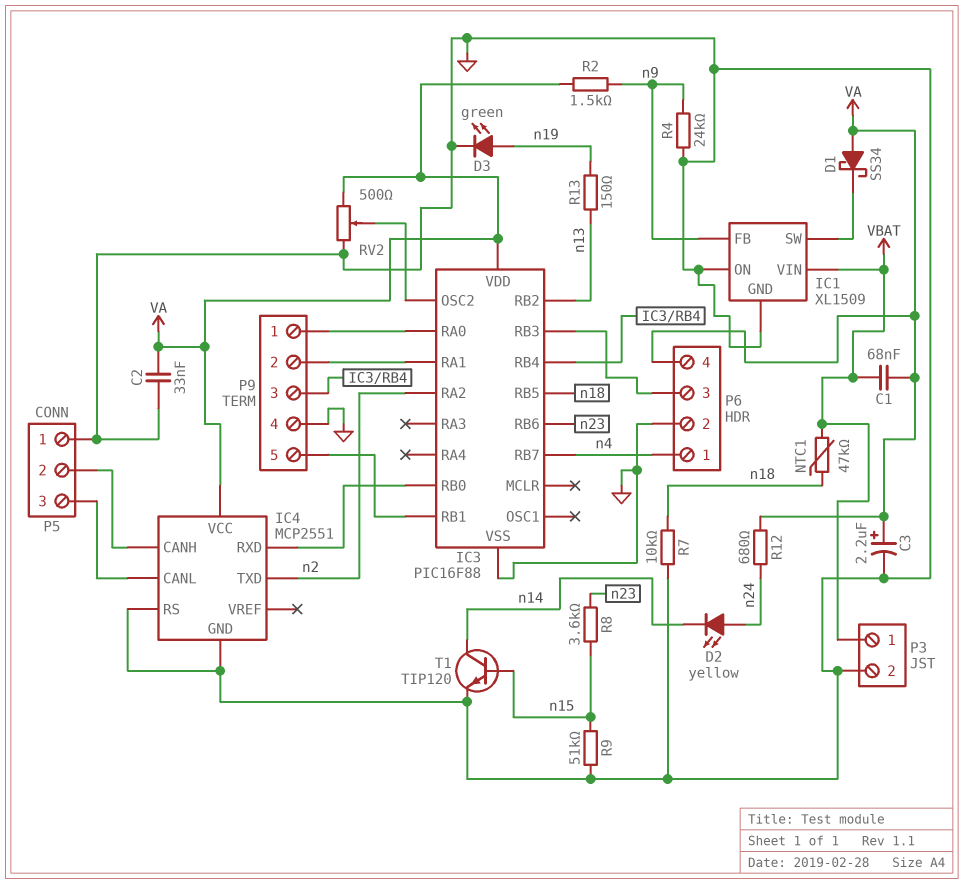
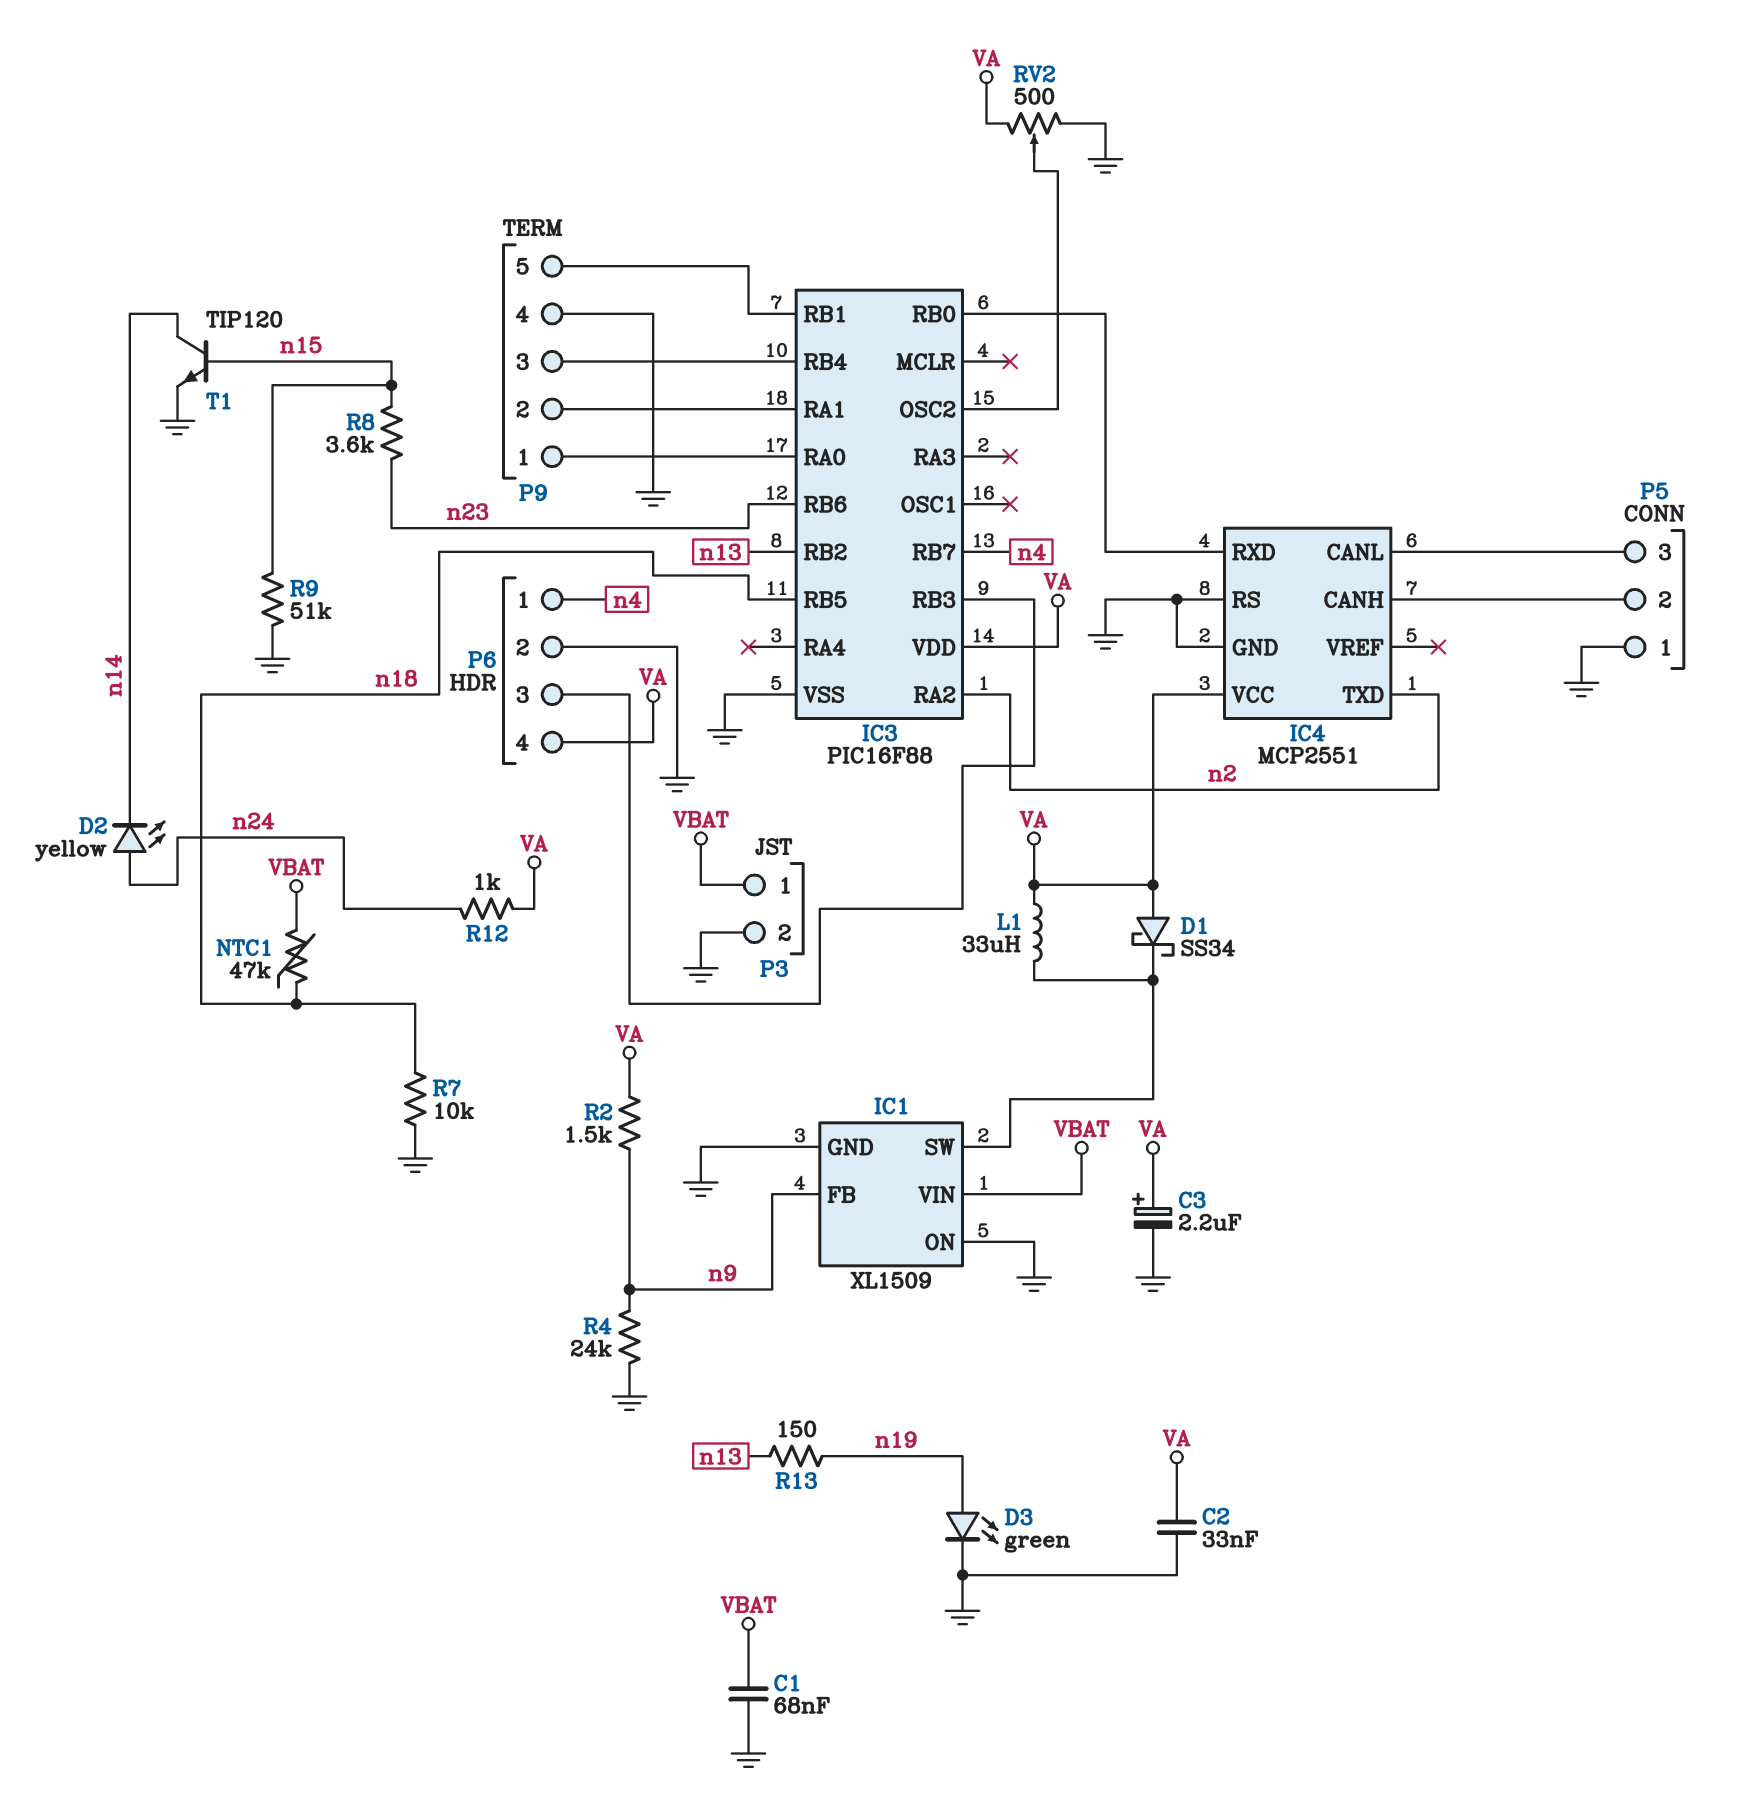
C1: 68nF (VA, VBAT) -> 68nF (GND, VBAT)
L1: none -> 33uH (IC1/SW, VA)
R12: 680 (VA, n24) -> 1k (VA, n24)

